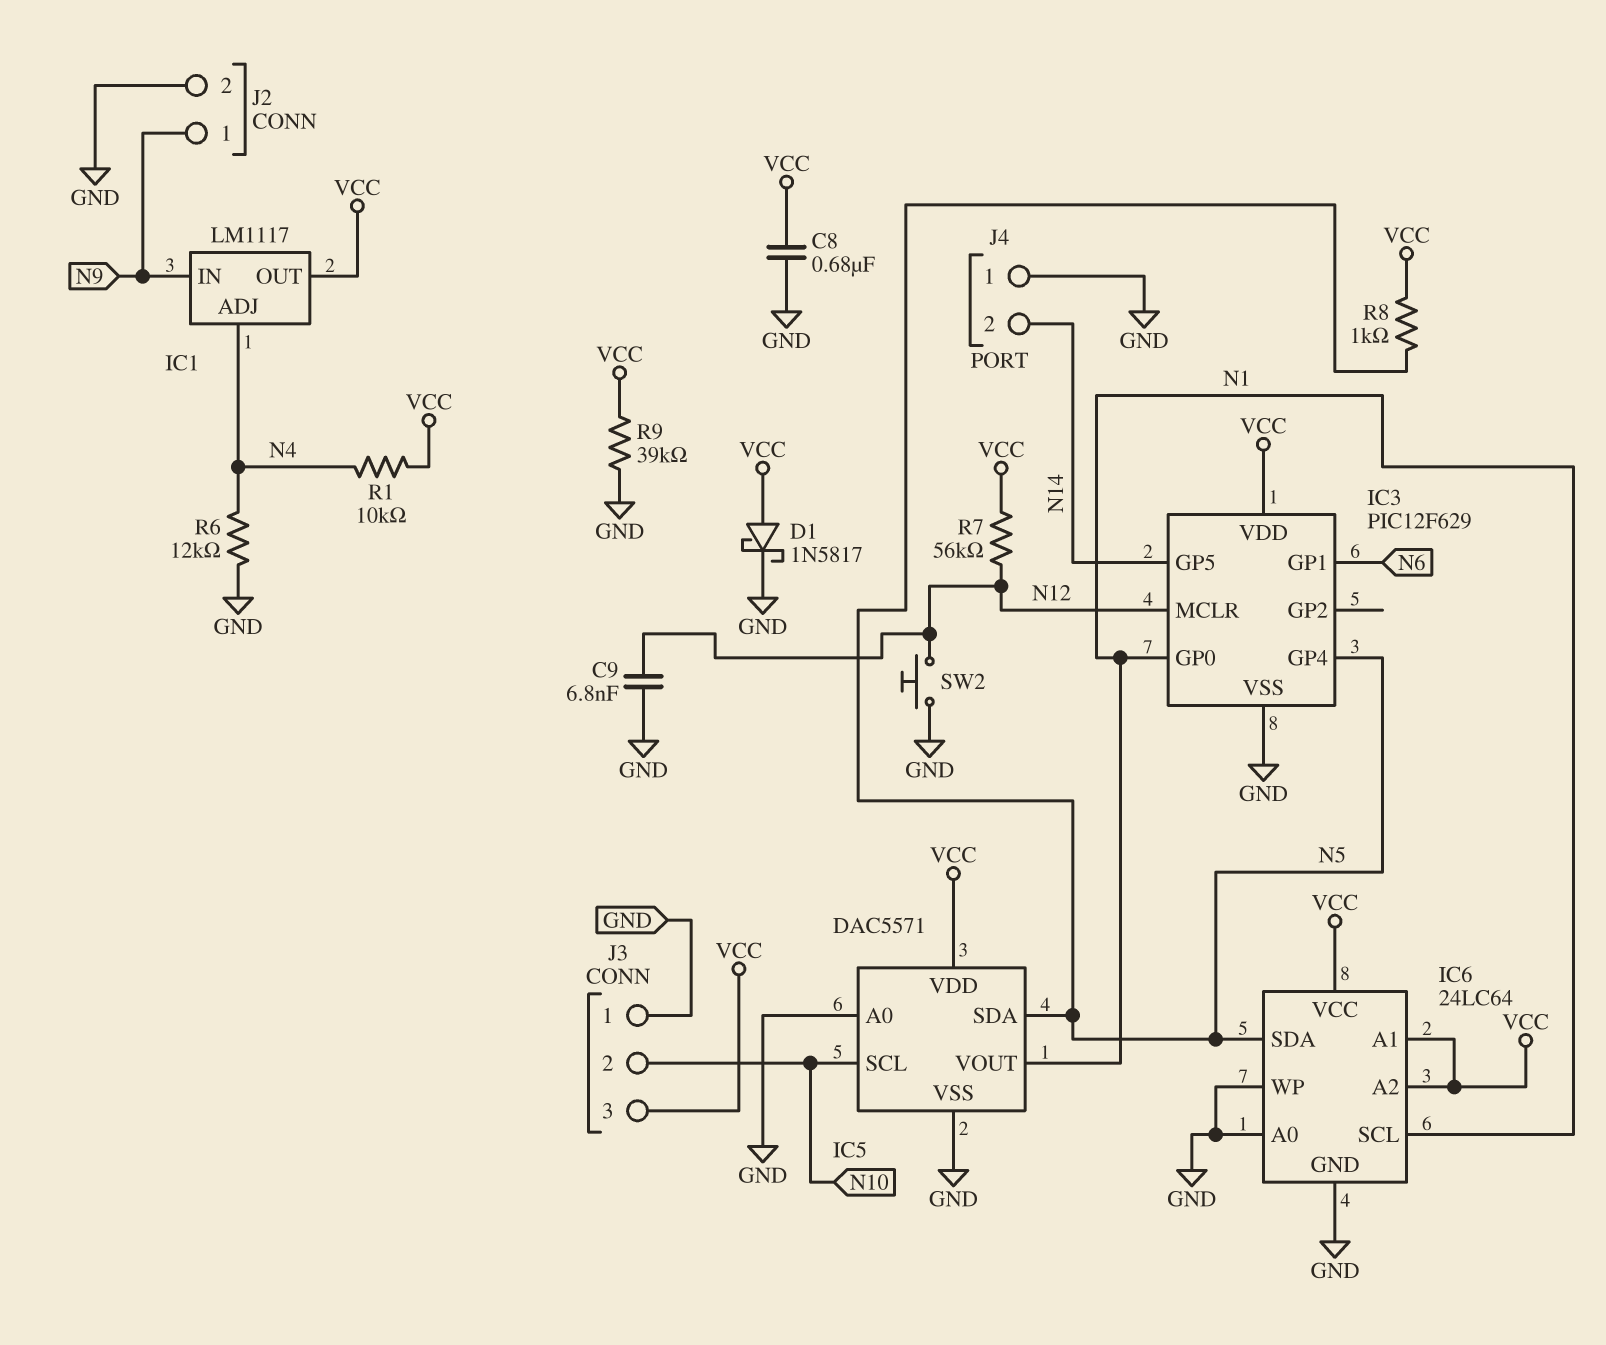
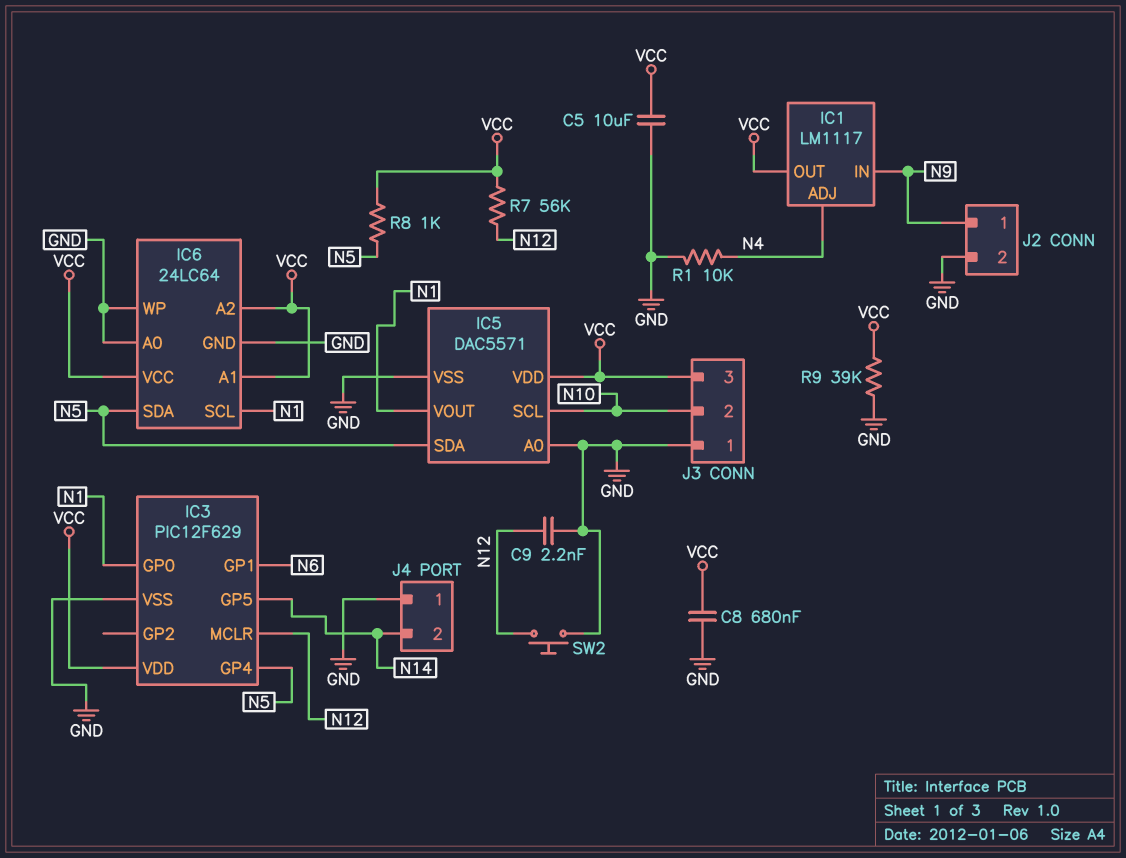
C5: none -> 10uF (GND, VCC)
C9: 6.8nF (GND, N12) -> 2.2nF (GND, N12)
D1: schottky 1N5817 (A VCC, K GND) -> none
R1: 10k (N4, VCC) -> 10k (GND, N4)
R6: 12k (GND, N4) -> none

